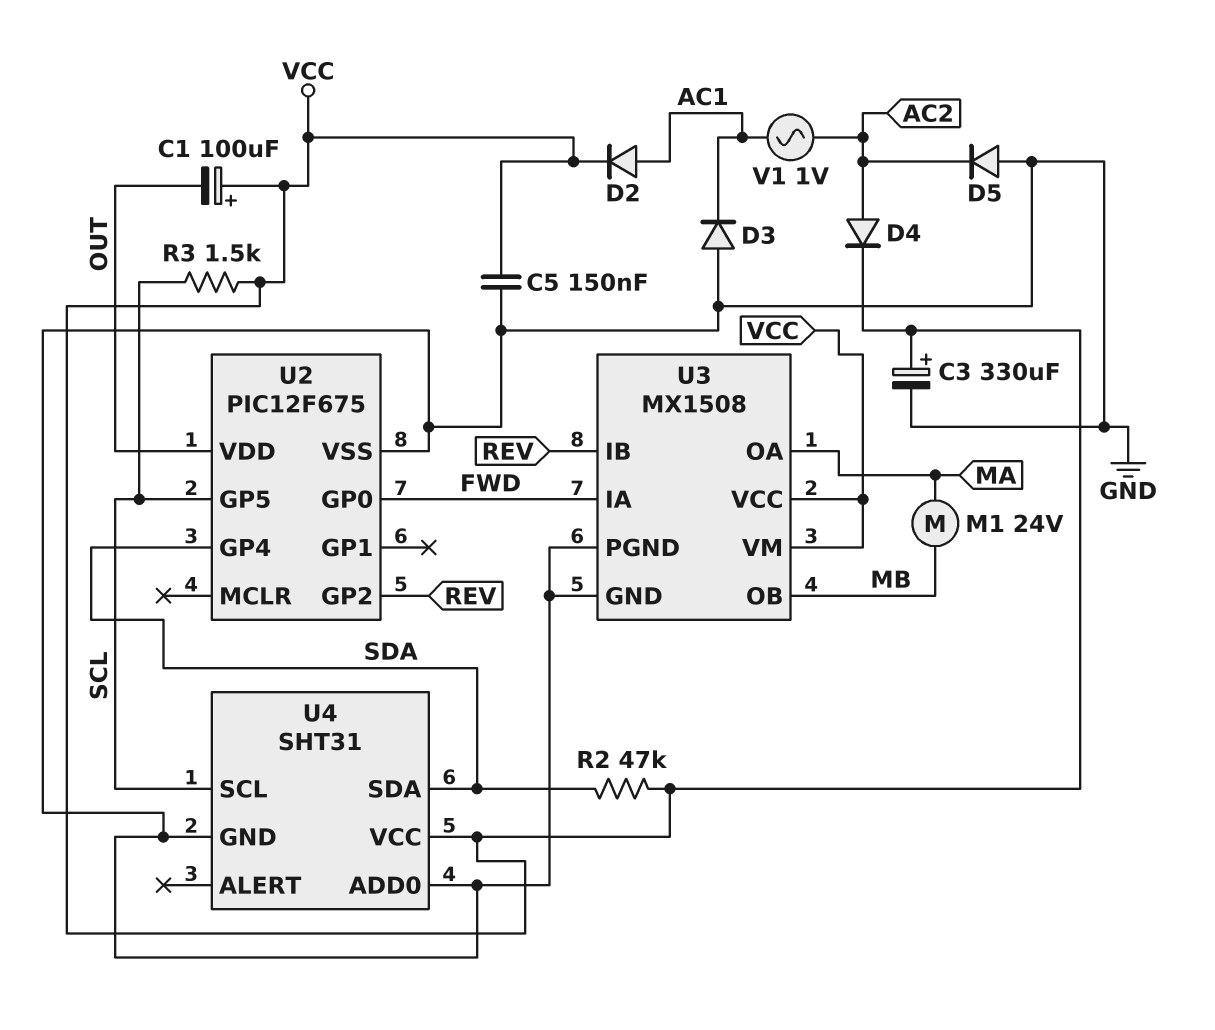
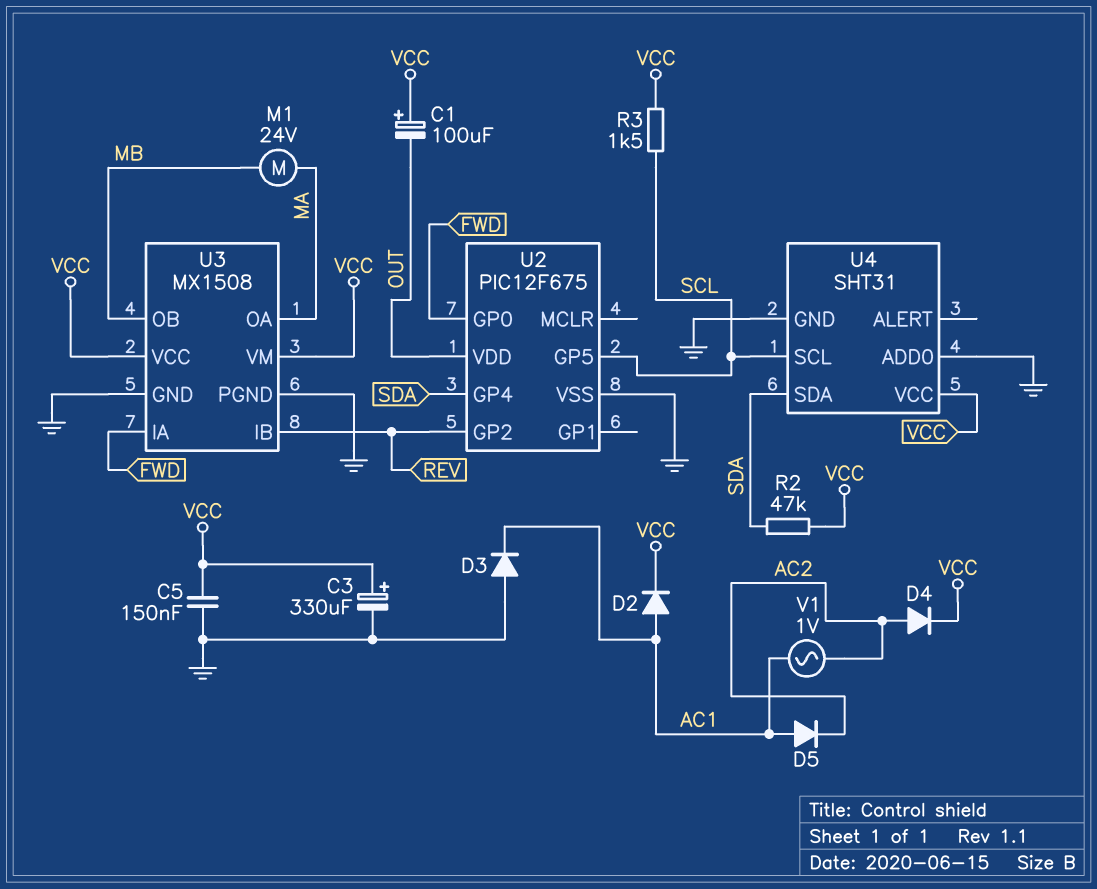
D5: diode (A GND, K AC2) -> diode (A AC1, K AC2)

